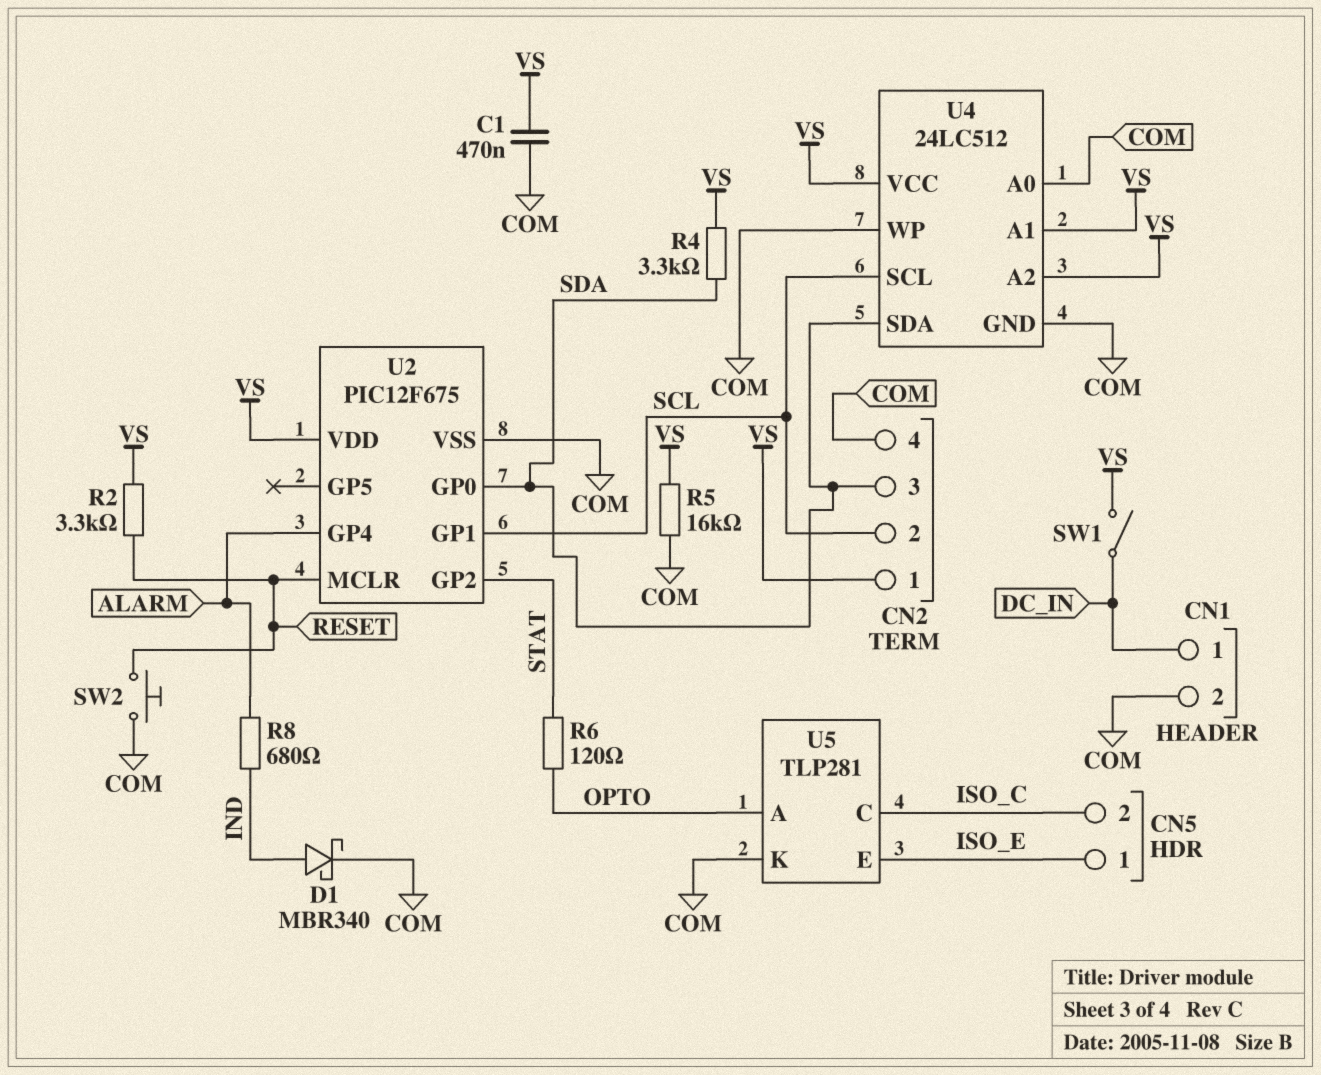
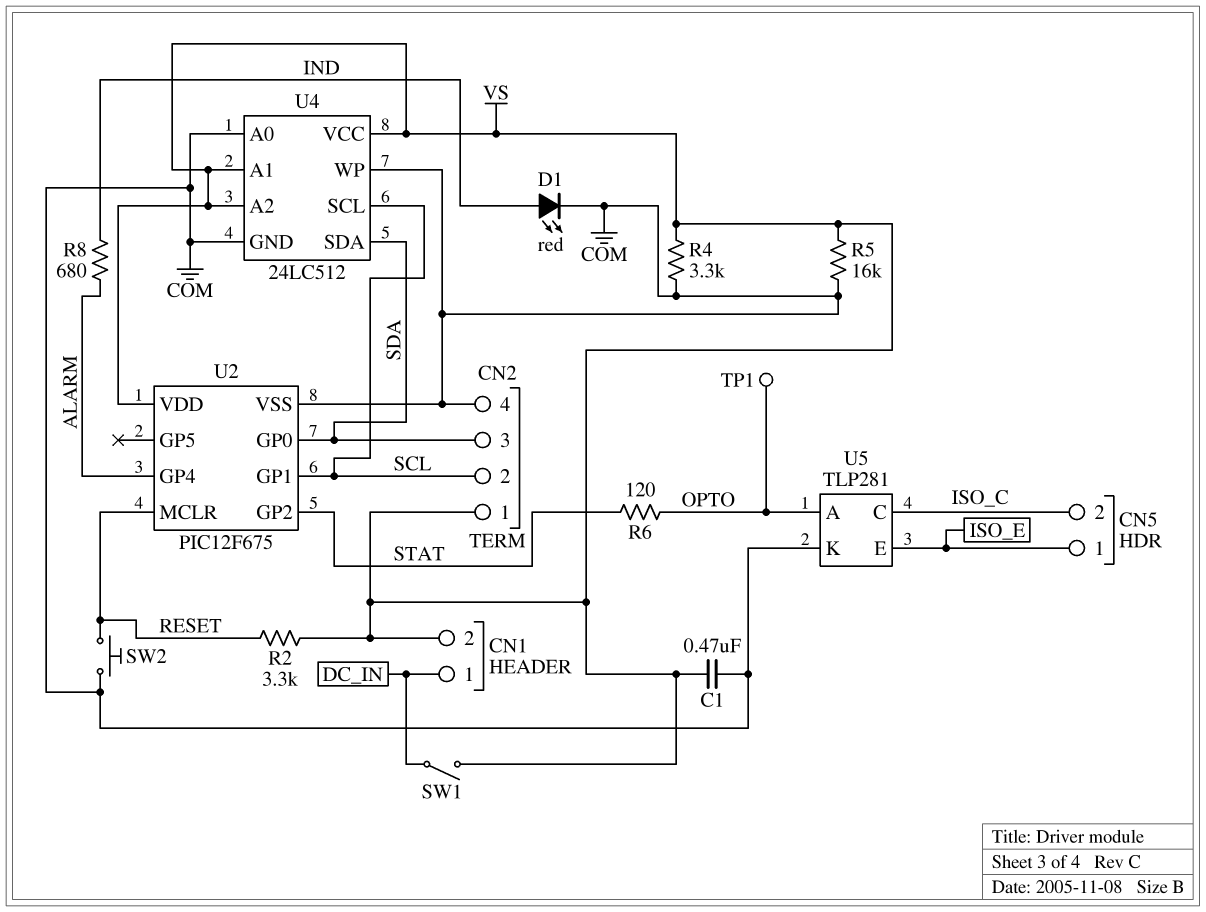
CN1 pin 2: COM -> VS
D1: schottky MBR340 (A IND, K COM) -> LED red (A IND, K COM)
R4: 3.3k (SDA, VS) -> 3.3k (COM, VS)
TP1: none -> test point (OPTO)

